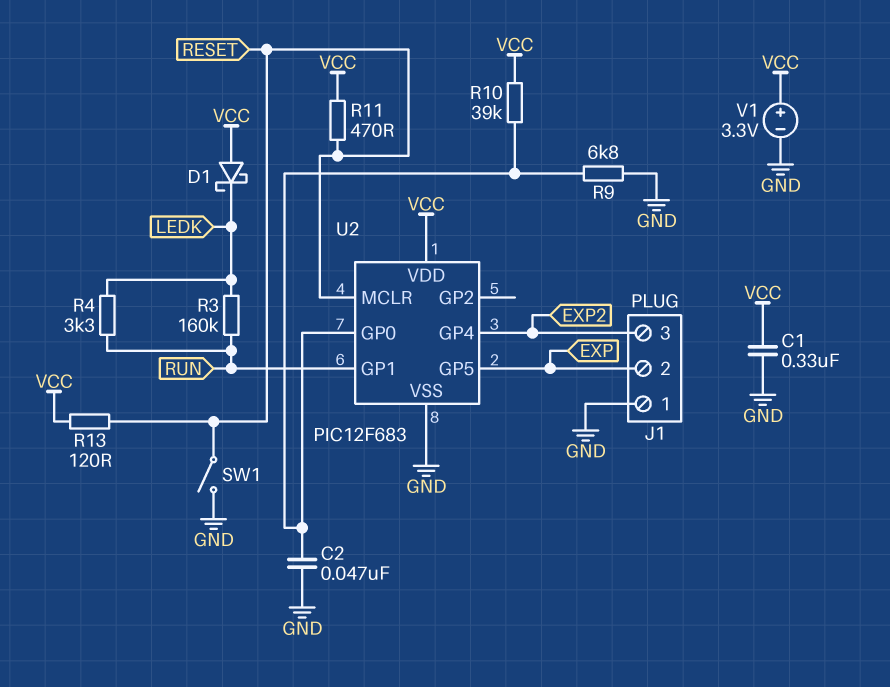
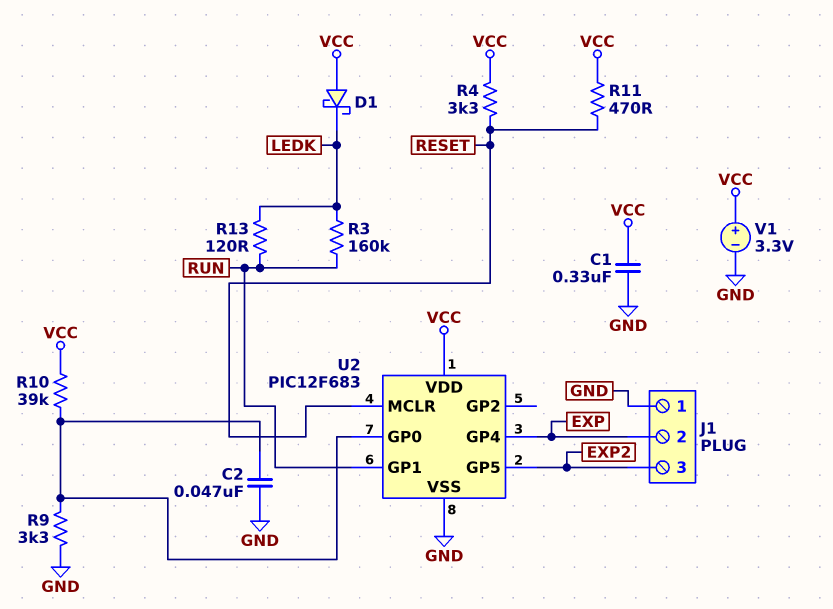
R4: 3.3k (LEDK, RUN) -> 3.3k (RESET, VCC)
R9: 6.8k (GND, U2/GP0) -> 3.3k (GND, U2/GP0)
R13: 120 (RESET, VCC) -> 120 (LEDK, RUN)
SW1: switch (GND, RESET) -> none
U2 pin GP4: EXP2 -> EXP
U2 pin GP5: EXP -> EXP2

